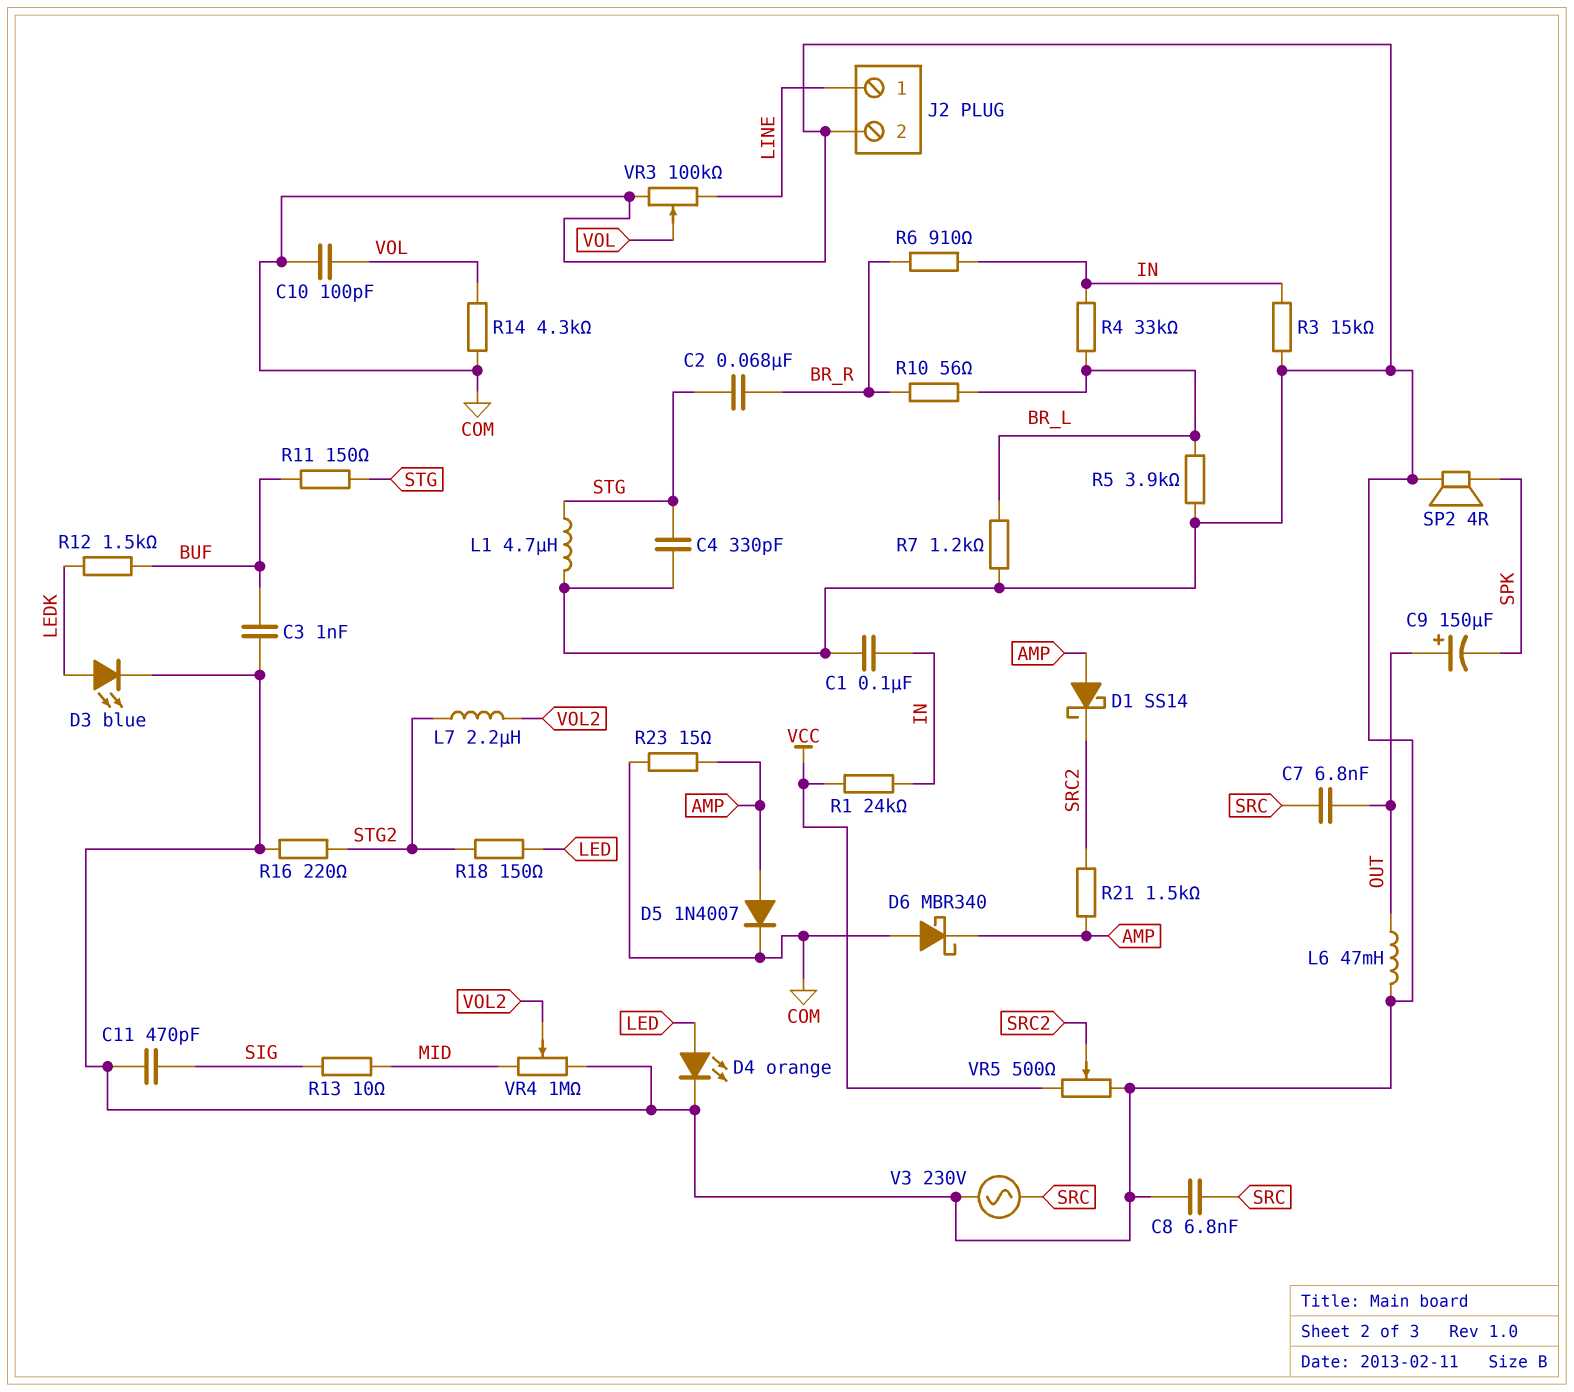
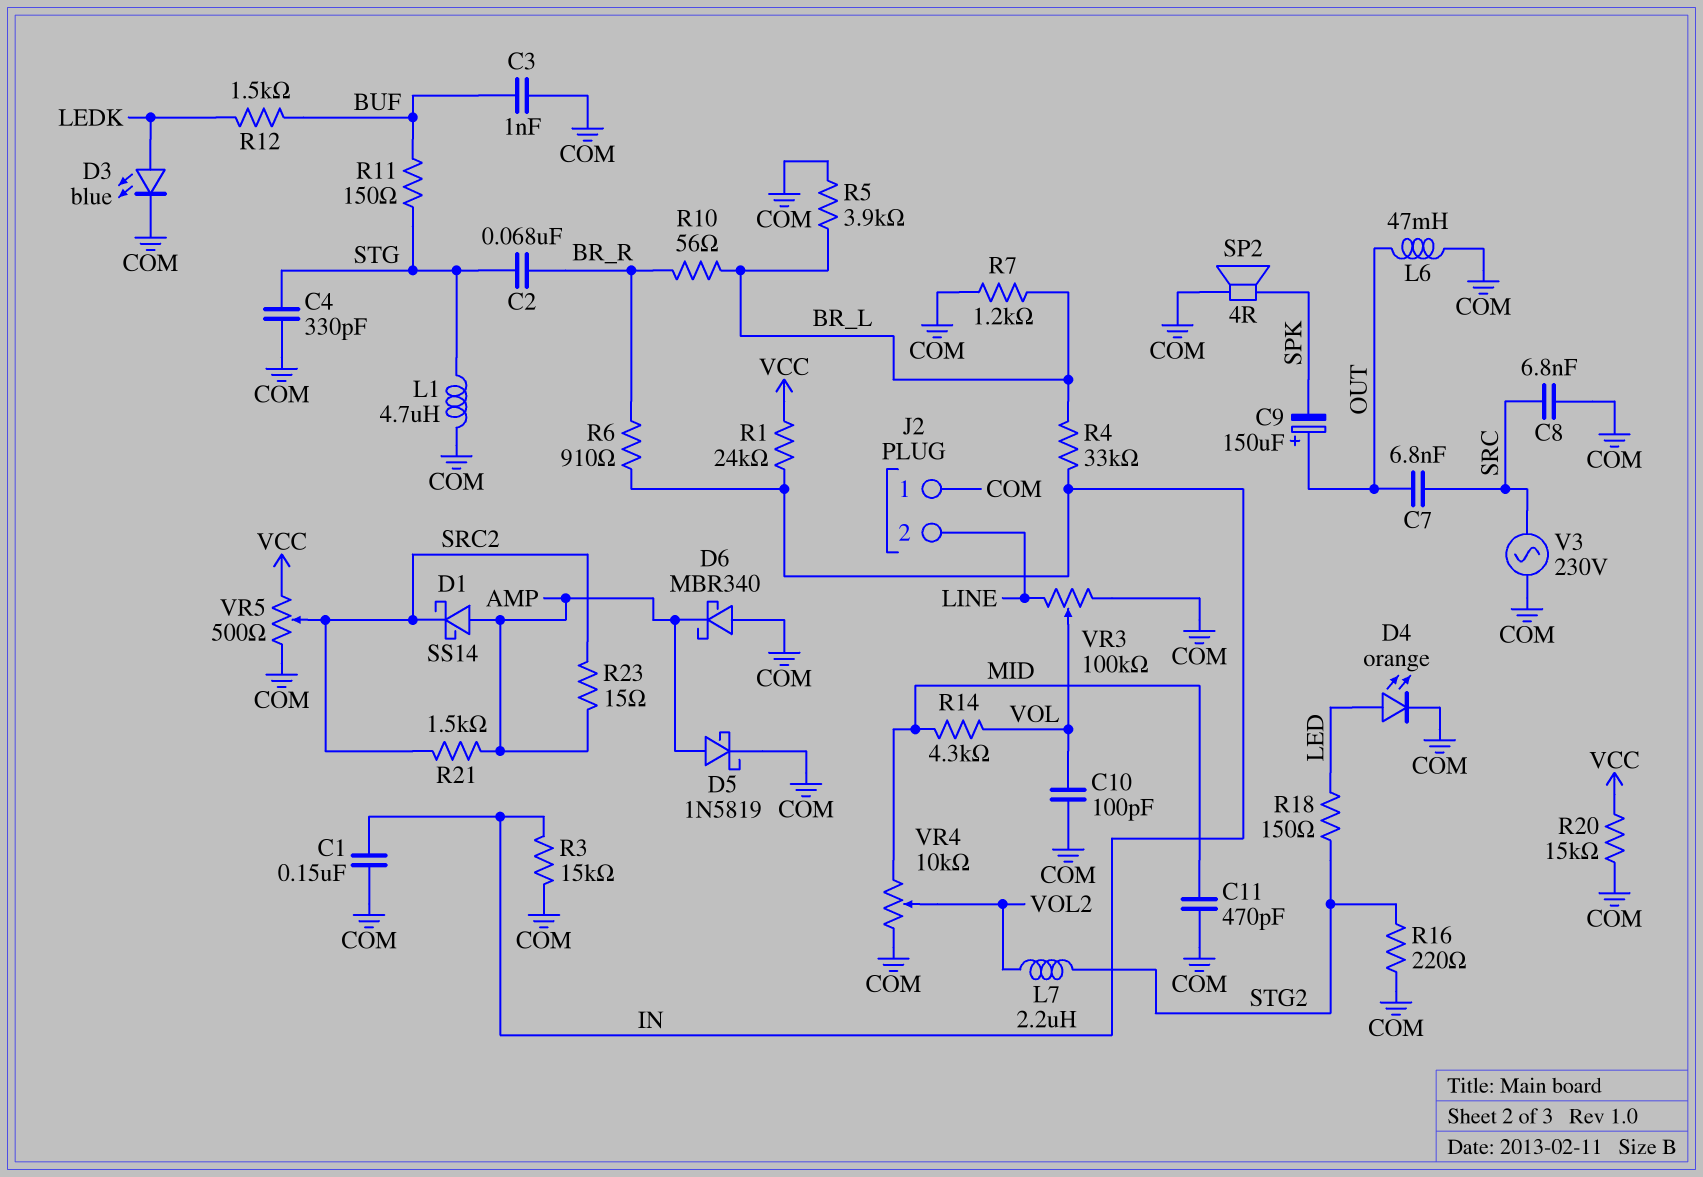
C1: 100nF (COM, IN) -> 150nF (COM, IN)
C11: 470pF (COM, SIG) -> 470pF (COM, MID)
D5: diode 1N4007 (A AMP, K COM) -> schottky 1N5819 (A AMP, K COM)
J2 pin 1: LINE -> COM
J2 pin 2: COM -> LINE
R13: 10 (MID, SIG) -> none
R14: 4.3k (COM, VOL) -> 4.3k (MID, VOL)
R20: none -> 15k (COM, VCC)
R23: 15 (AMP, COM) -> 15 (AMP, SRC2)
VR4: 1M (COM, MID, wiper VOL2) -> 10k (COM, MID, wiper VOL2)

